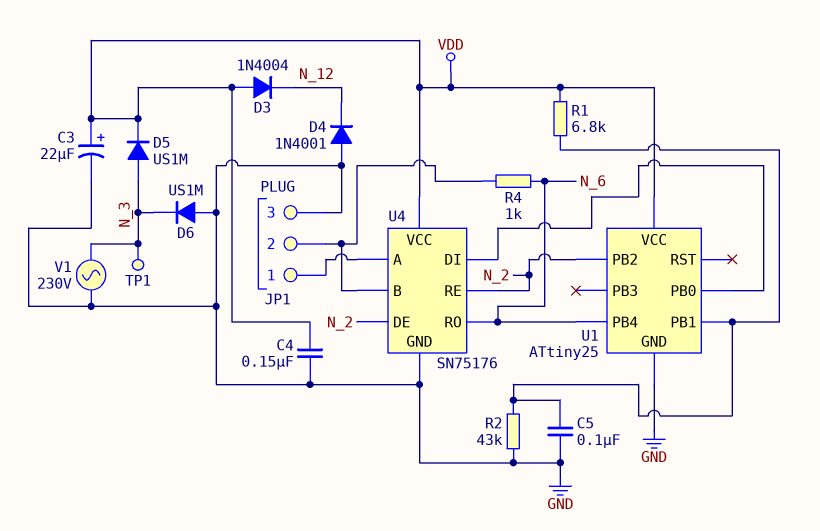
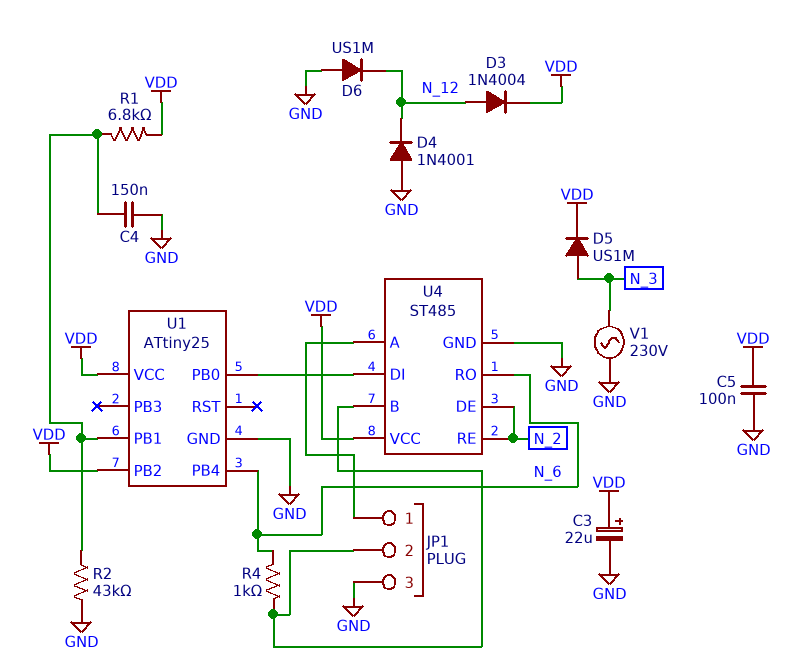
C4: 150nF (GND, VDD) -> 150nF (GND, U1/PB1)
C5: 100nF (GND, U1/PB1) -> 100nF (GND, VDD)
D3: diode 1N4004 (A VDD, K N_12) -> diode 1N4004 (A N_12, K VDD)
D6: diode US1M (A GND, K N_3) -> diode US1M (A GND, K N_12)
TP1: test point (N_3) -> none
U1 pin PB2: N_2 -> VDD
U4: SN75176 -> ST485

